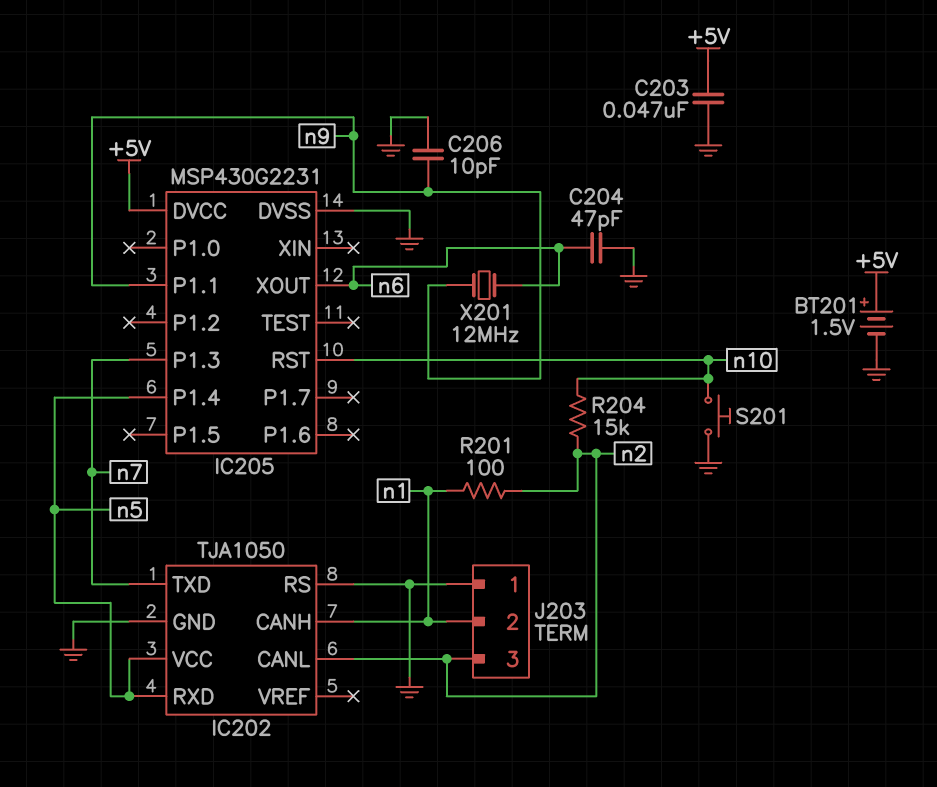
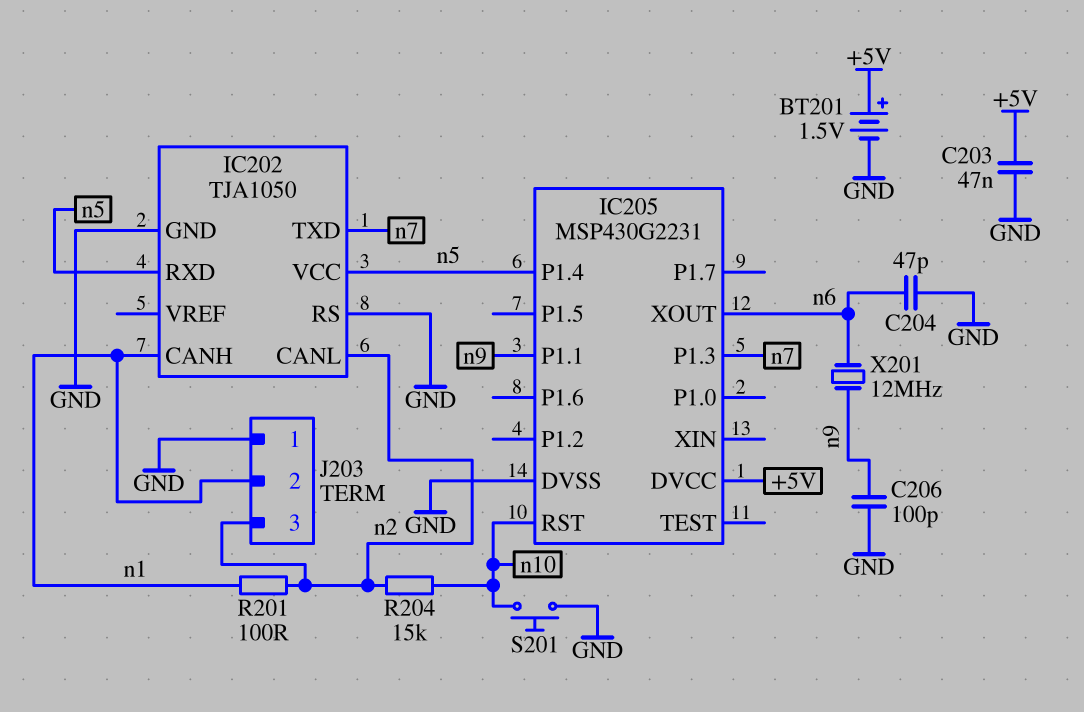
C206: 10pF (GND, n9) -> 100pF (GND, n9)

